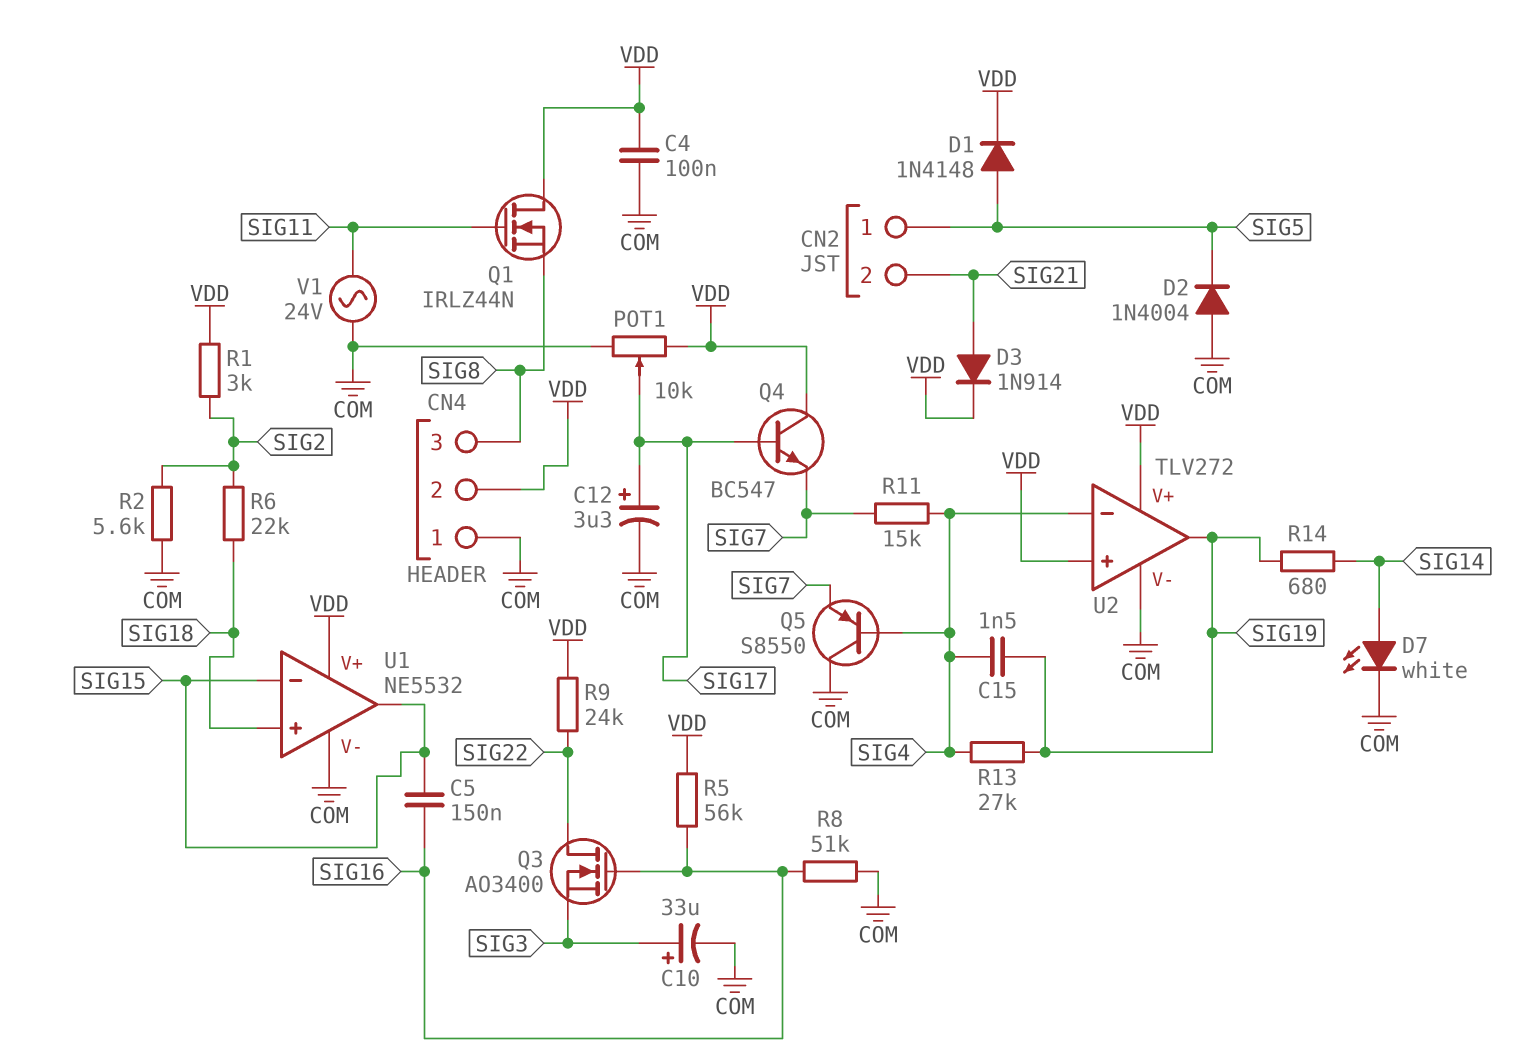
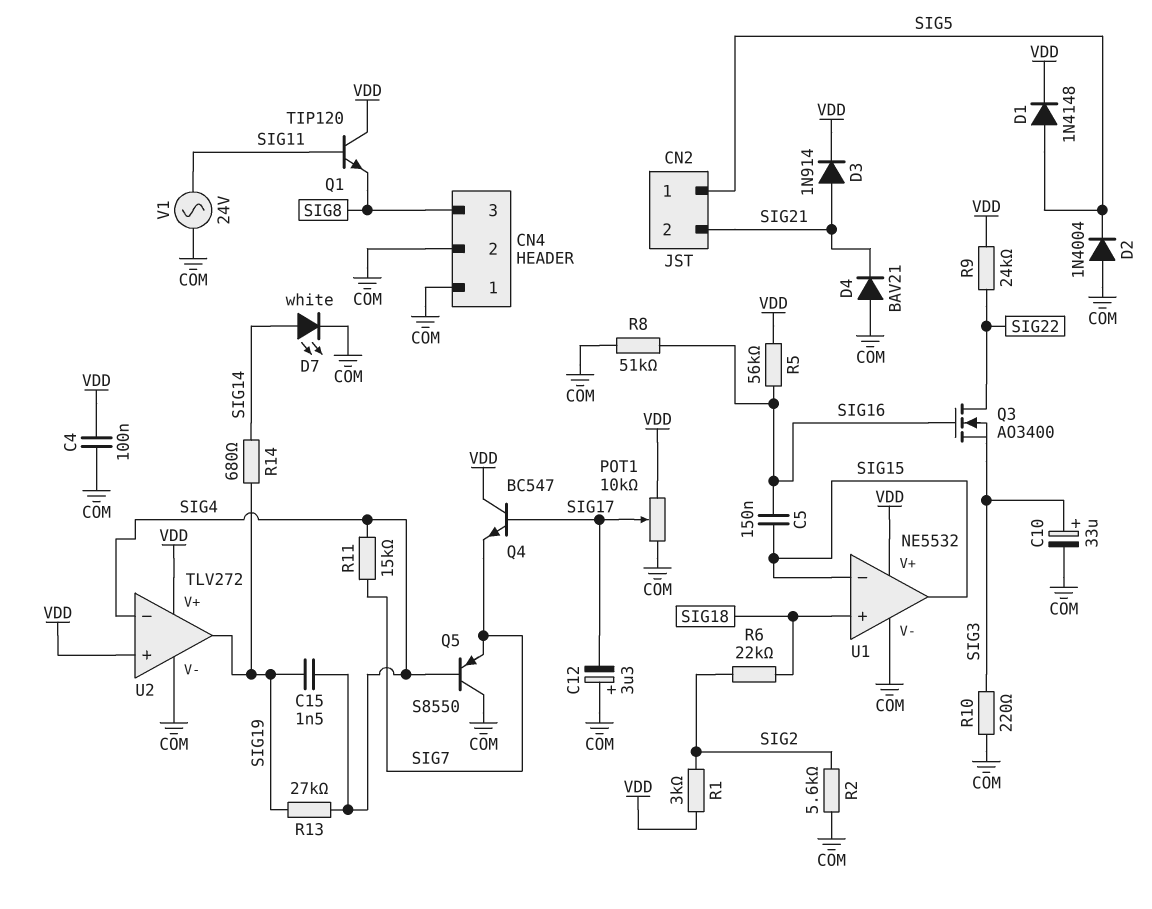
C12: 3.3uF (plus SIG17, minus COM) -> 3.3uF (plus COM, minus SIG17)
CN4 pin 2: VDD -> COM
D4: none -> diode BAV21 (A COM, K SIG21)
Q1: NMOS IRLZ44N (G SIG11, D VDD, S SIG8) -> NPN TIP120 (B SIG11, C VDD, E SIG8)
R10: none -> 220 (COM, SIG3)

